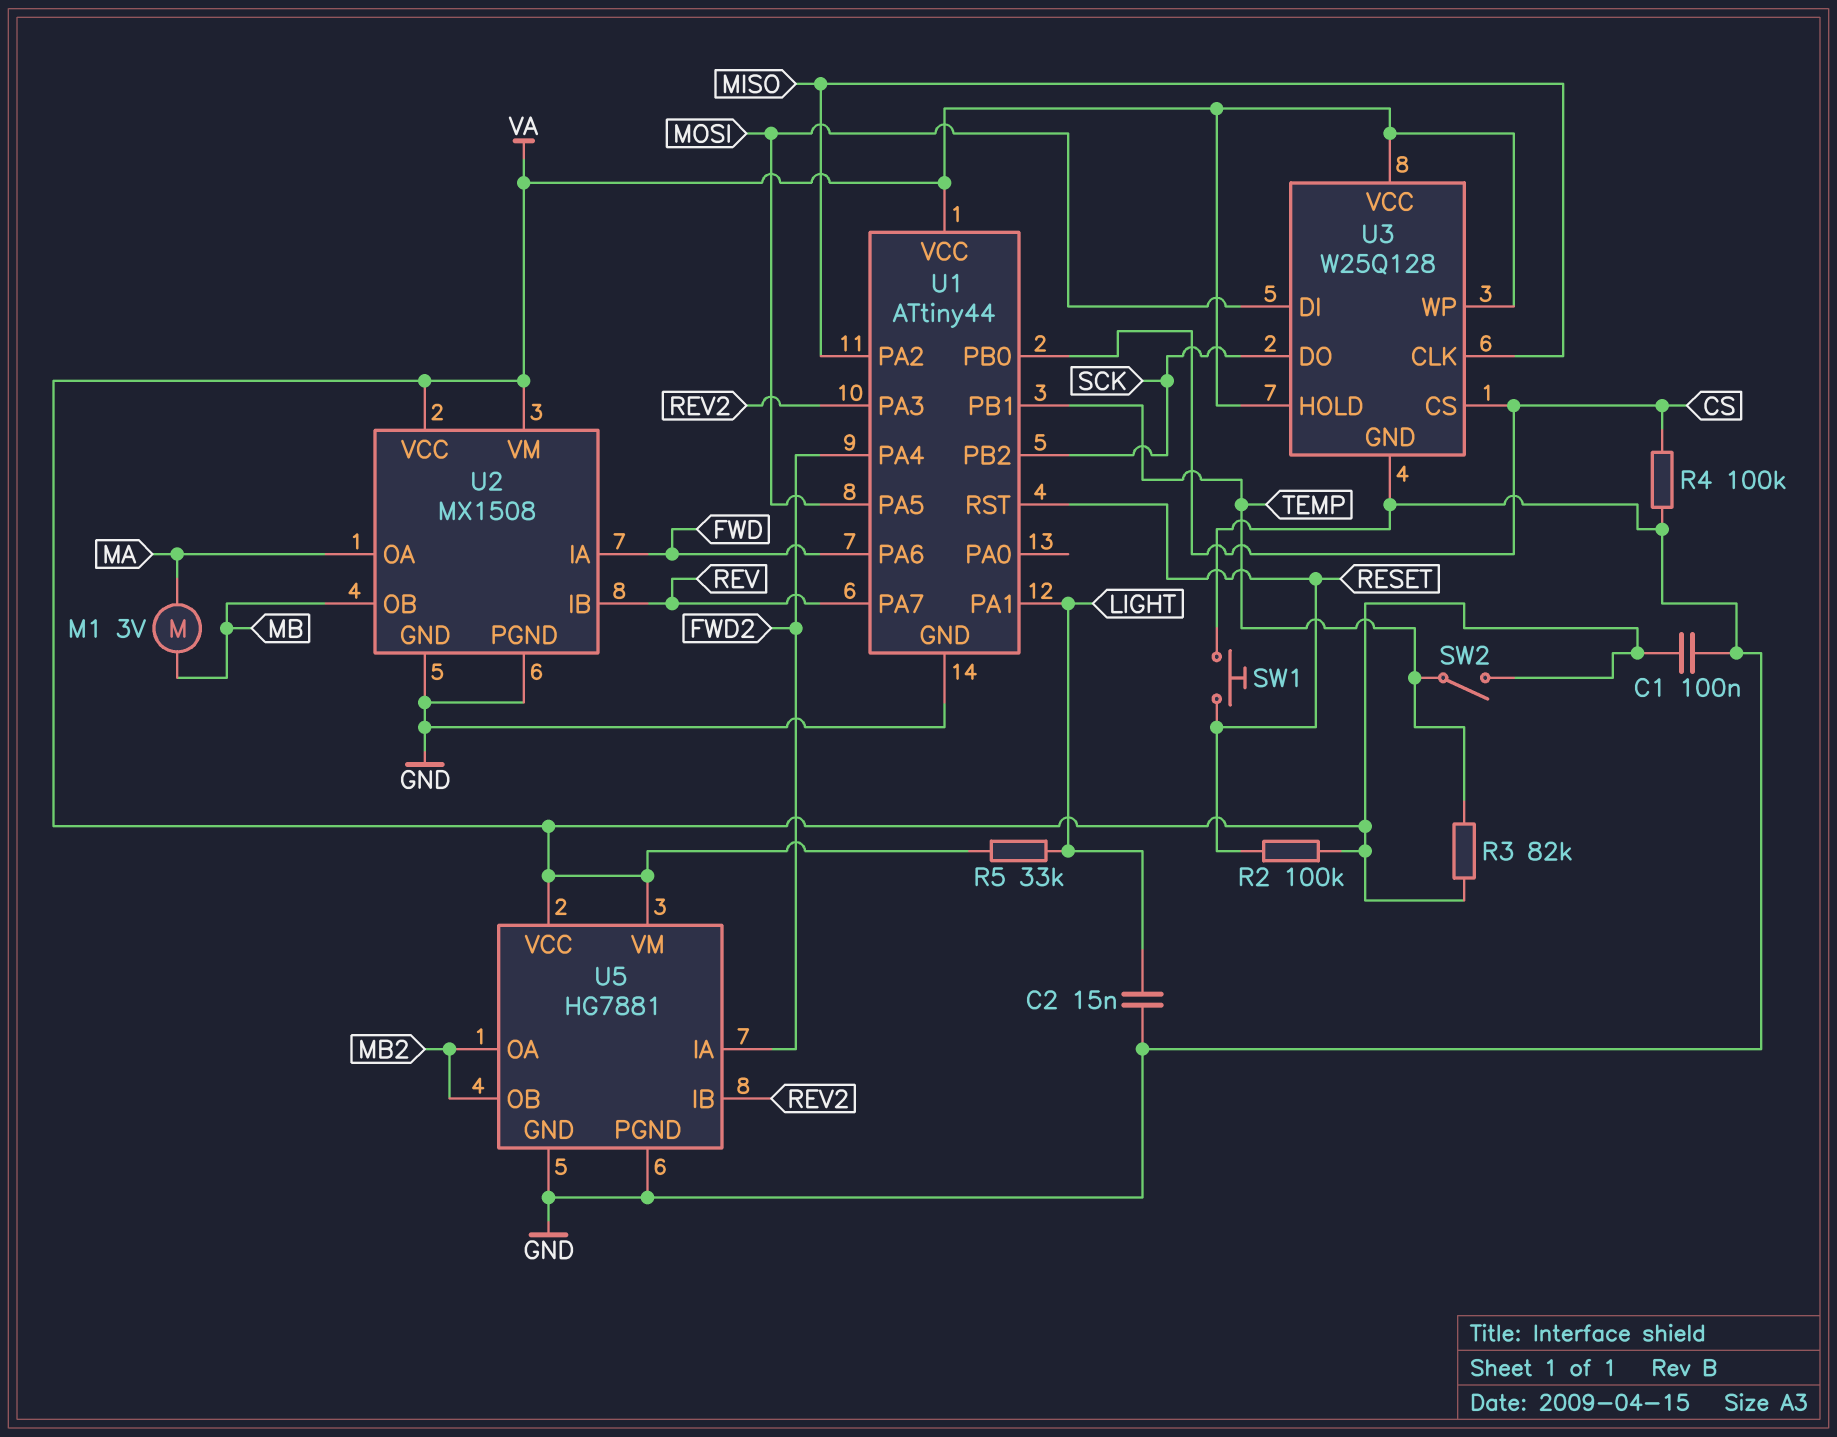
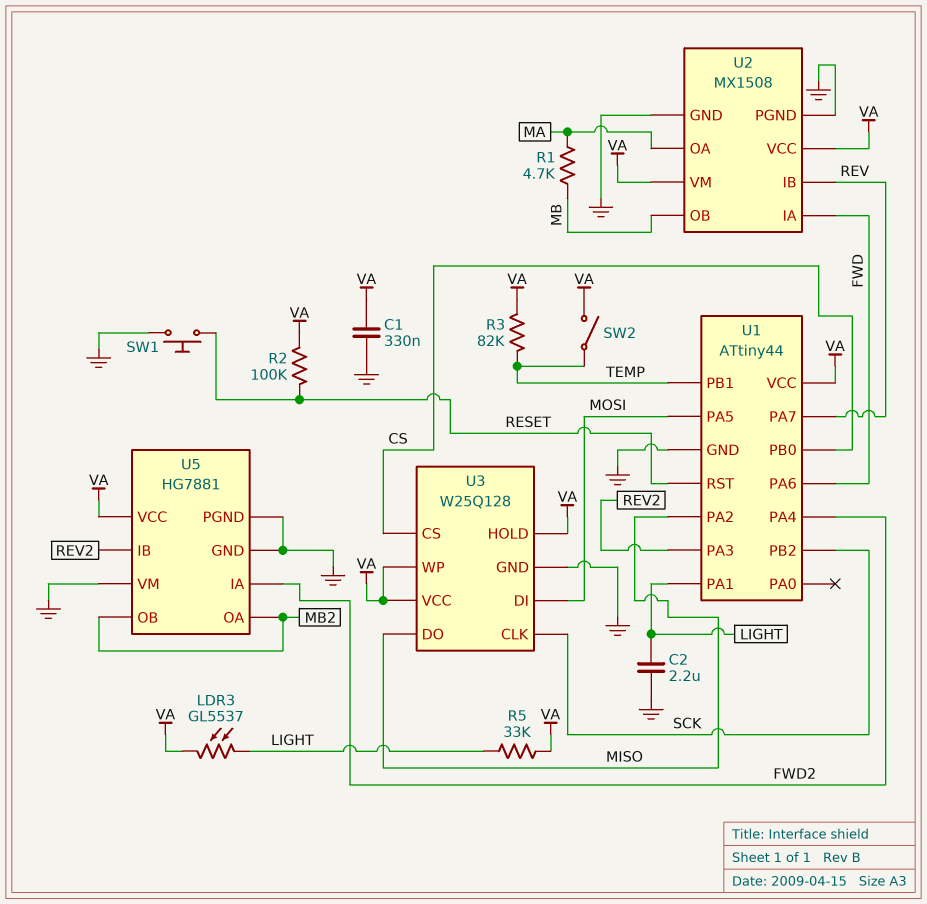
C1: 100nF (GND, VA) -> 330nF (GND, VA)
C2: 15nF (GND, LIGHT) -> 2.2uF (GND, LIGHT)
LDR3: none -> GL5537 (LIGHT, VA)
M1: motor 3V (MA, MB) -> none
R1: none -> 4.7k (MA, MB)
R4: 100k (CS, GND) -> none
U3 pin CLK: MISO -> SCK
U3 pin DO: SCK -> MISO
U5 pin VM: VA -> GND

